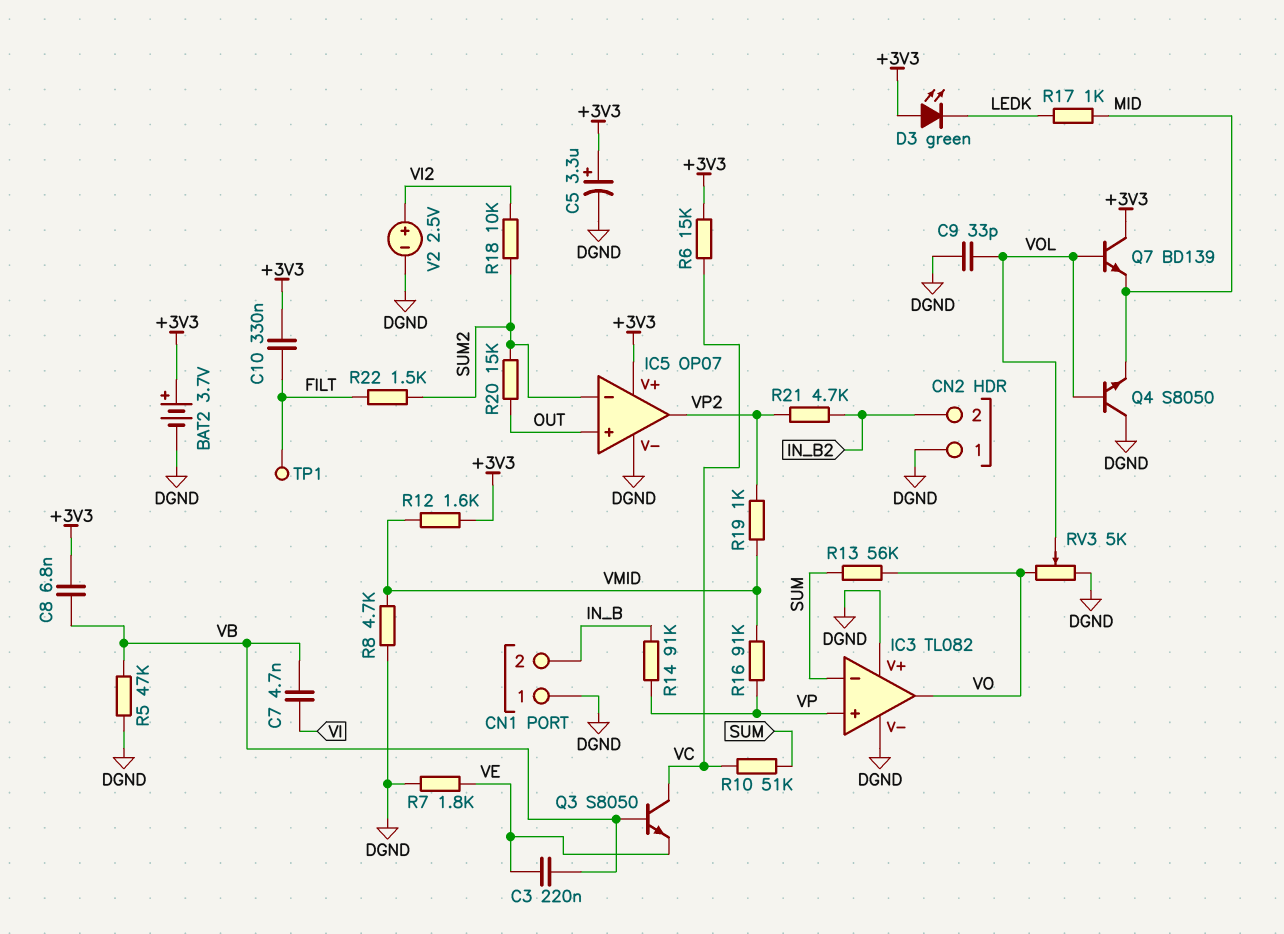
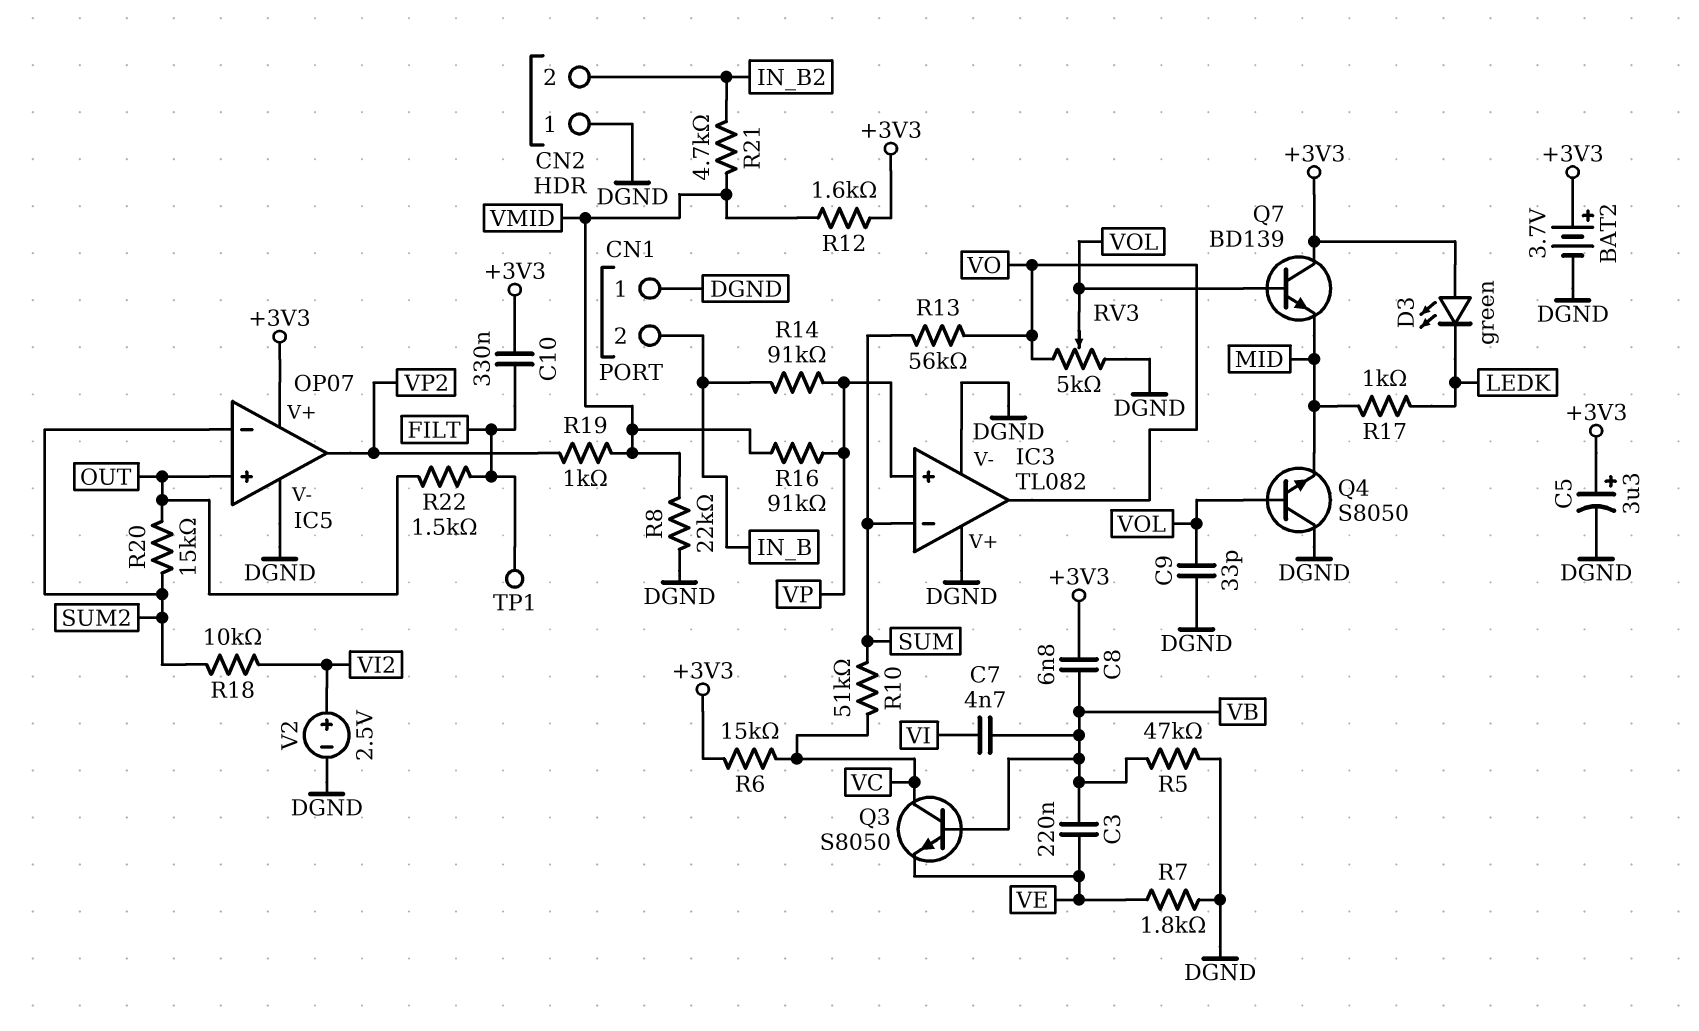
R8: 4.7k (DGND, VMID) -> 22k (DGND, VMID)
R21: 4.7k (IN_B2, VP2) -> 4.7k (IN_B2, VMID)
R22: 1.5k (FILT, SUM2) -> 1.5k (FILT, OUT)

